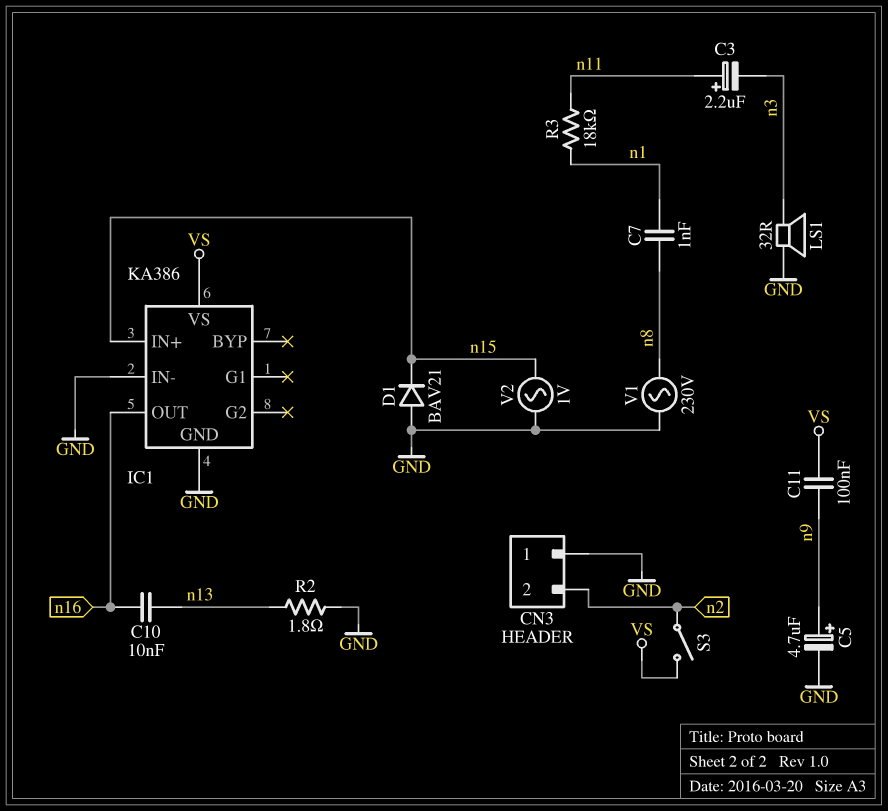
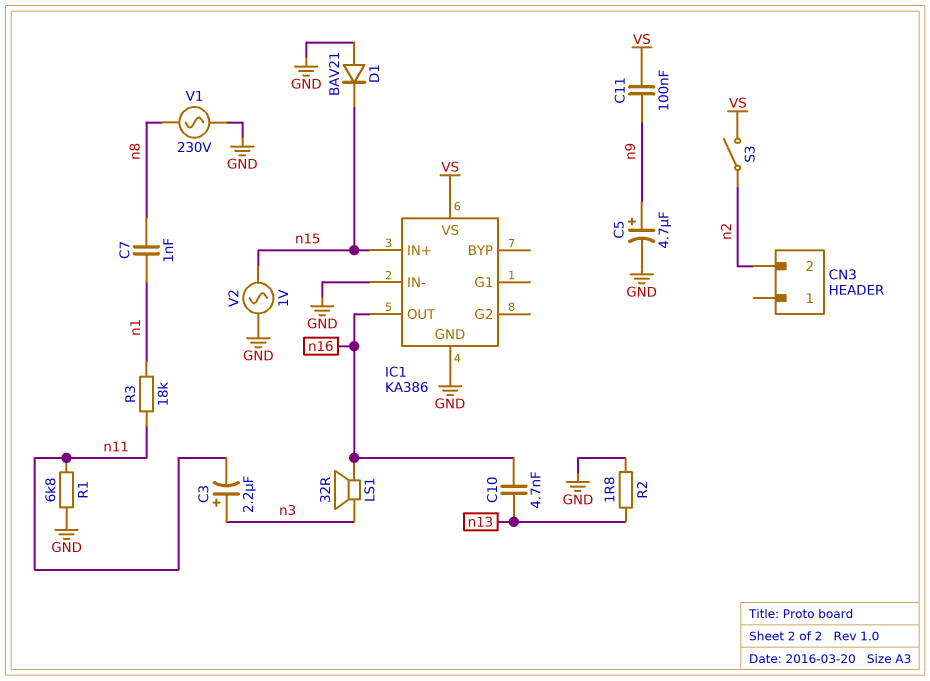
C3: 2.2uF (plus n11, minus n3) -> 2.2uF (plus n3, minus n11)
C10: 10nF (n13, n16) -> 4.7nF (n13, n16)
CN3 pin 1: GND -> none
LS1: speaker 32R (GND, n3) -> speaker 32R (n3, n16)
R1: none -> 6.8k (GND, n11)

